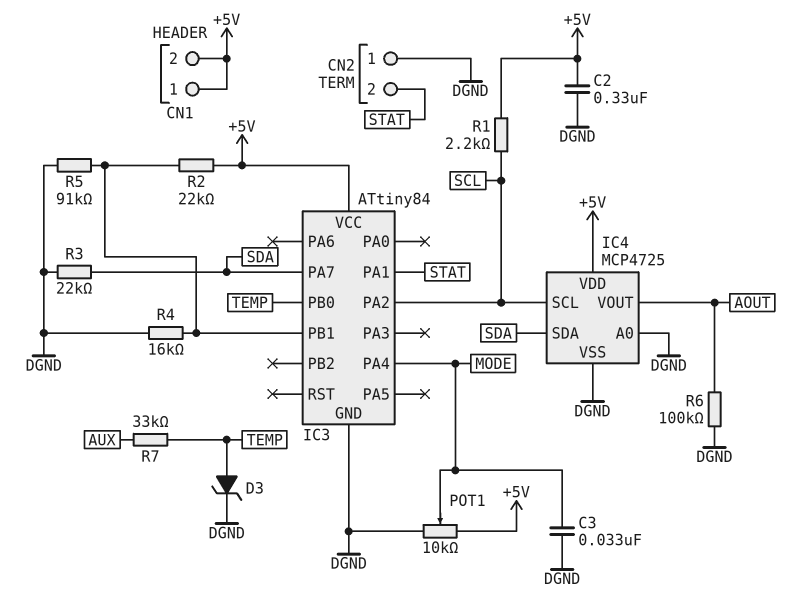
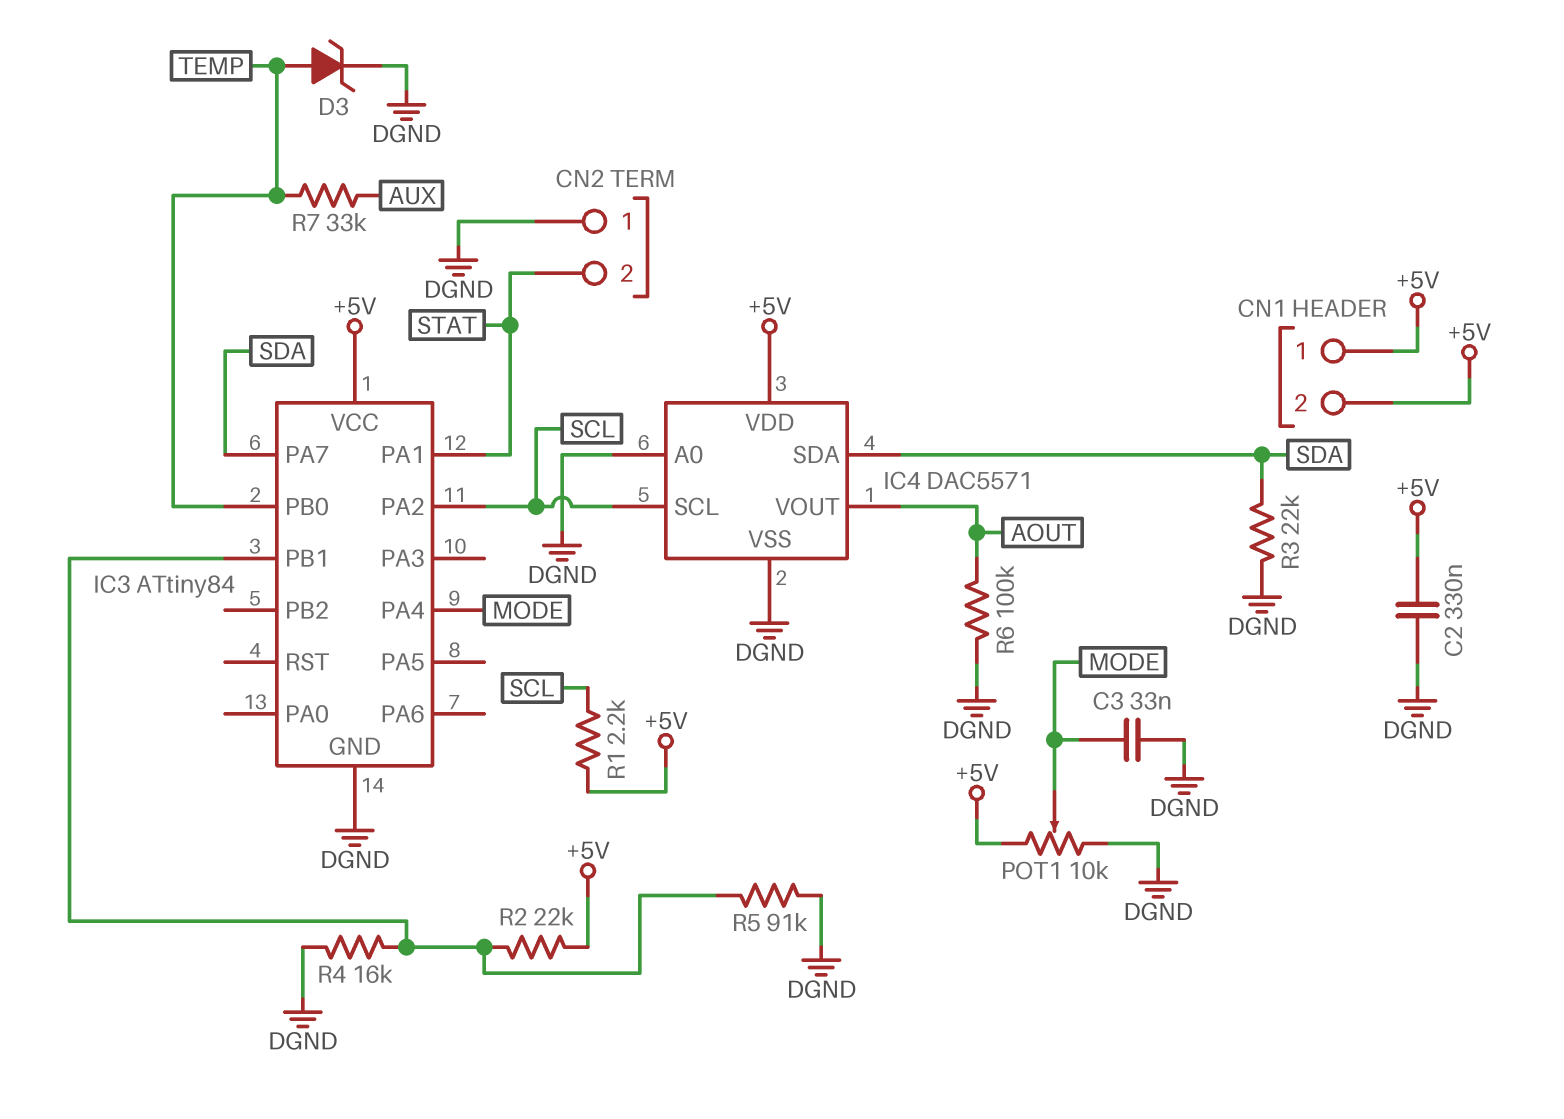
IC4: MCP4725 -> DAC5571

